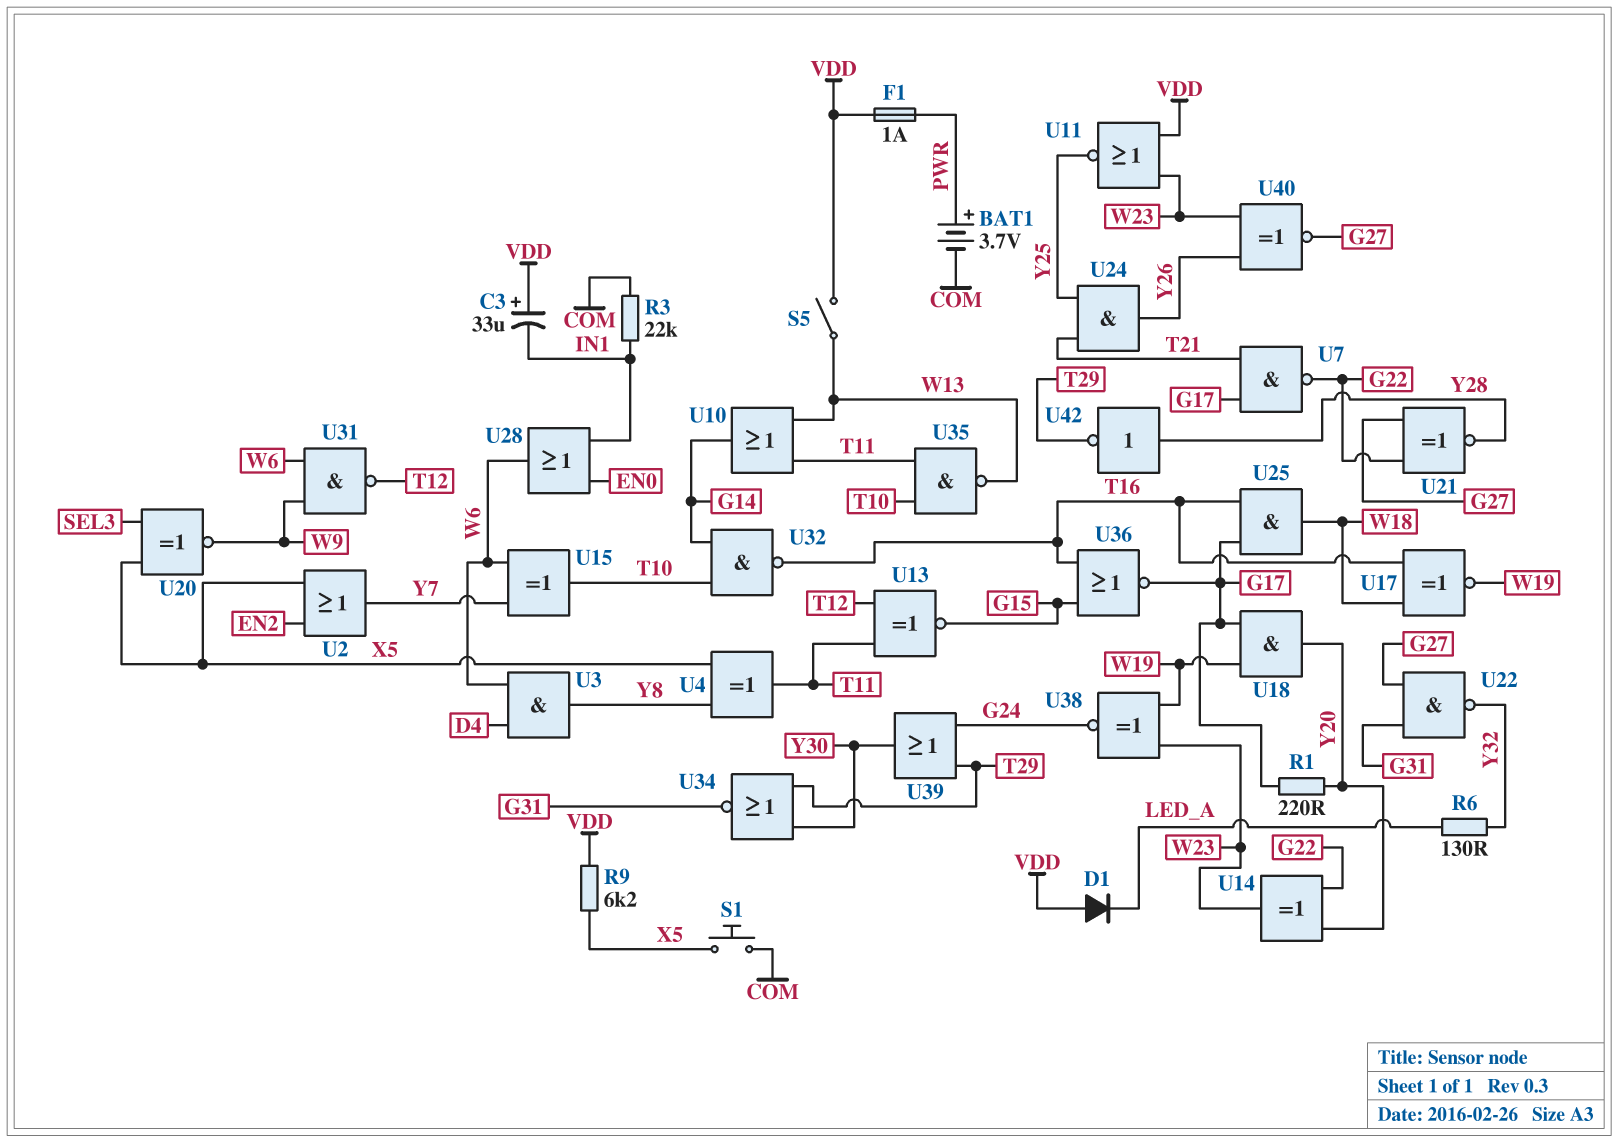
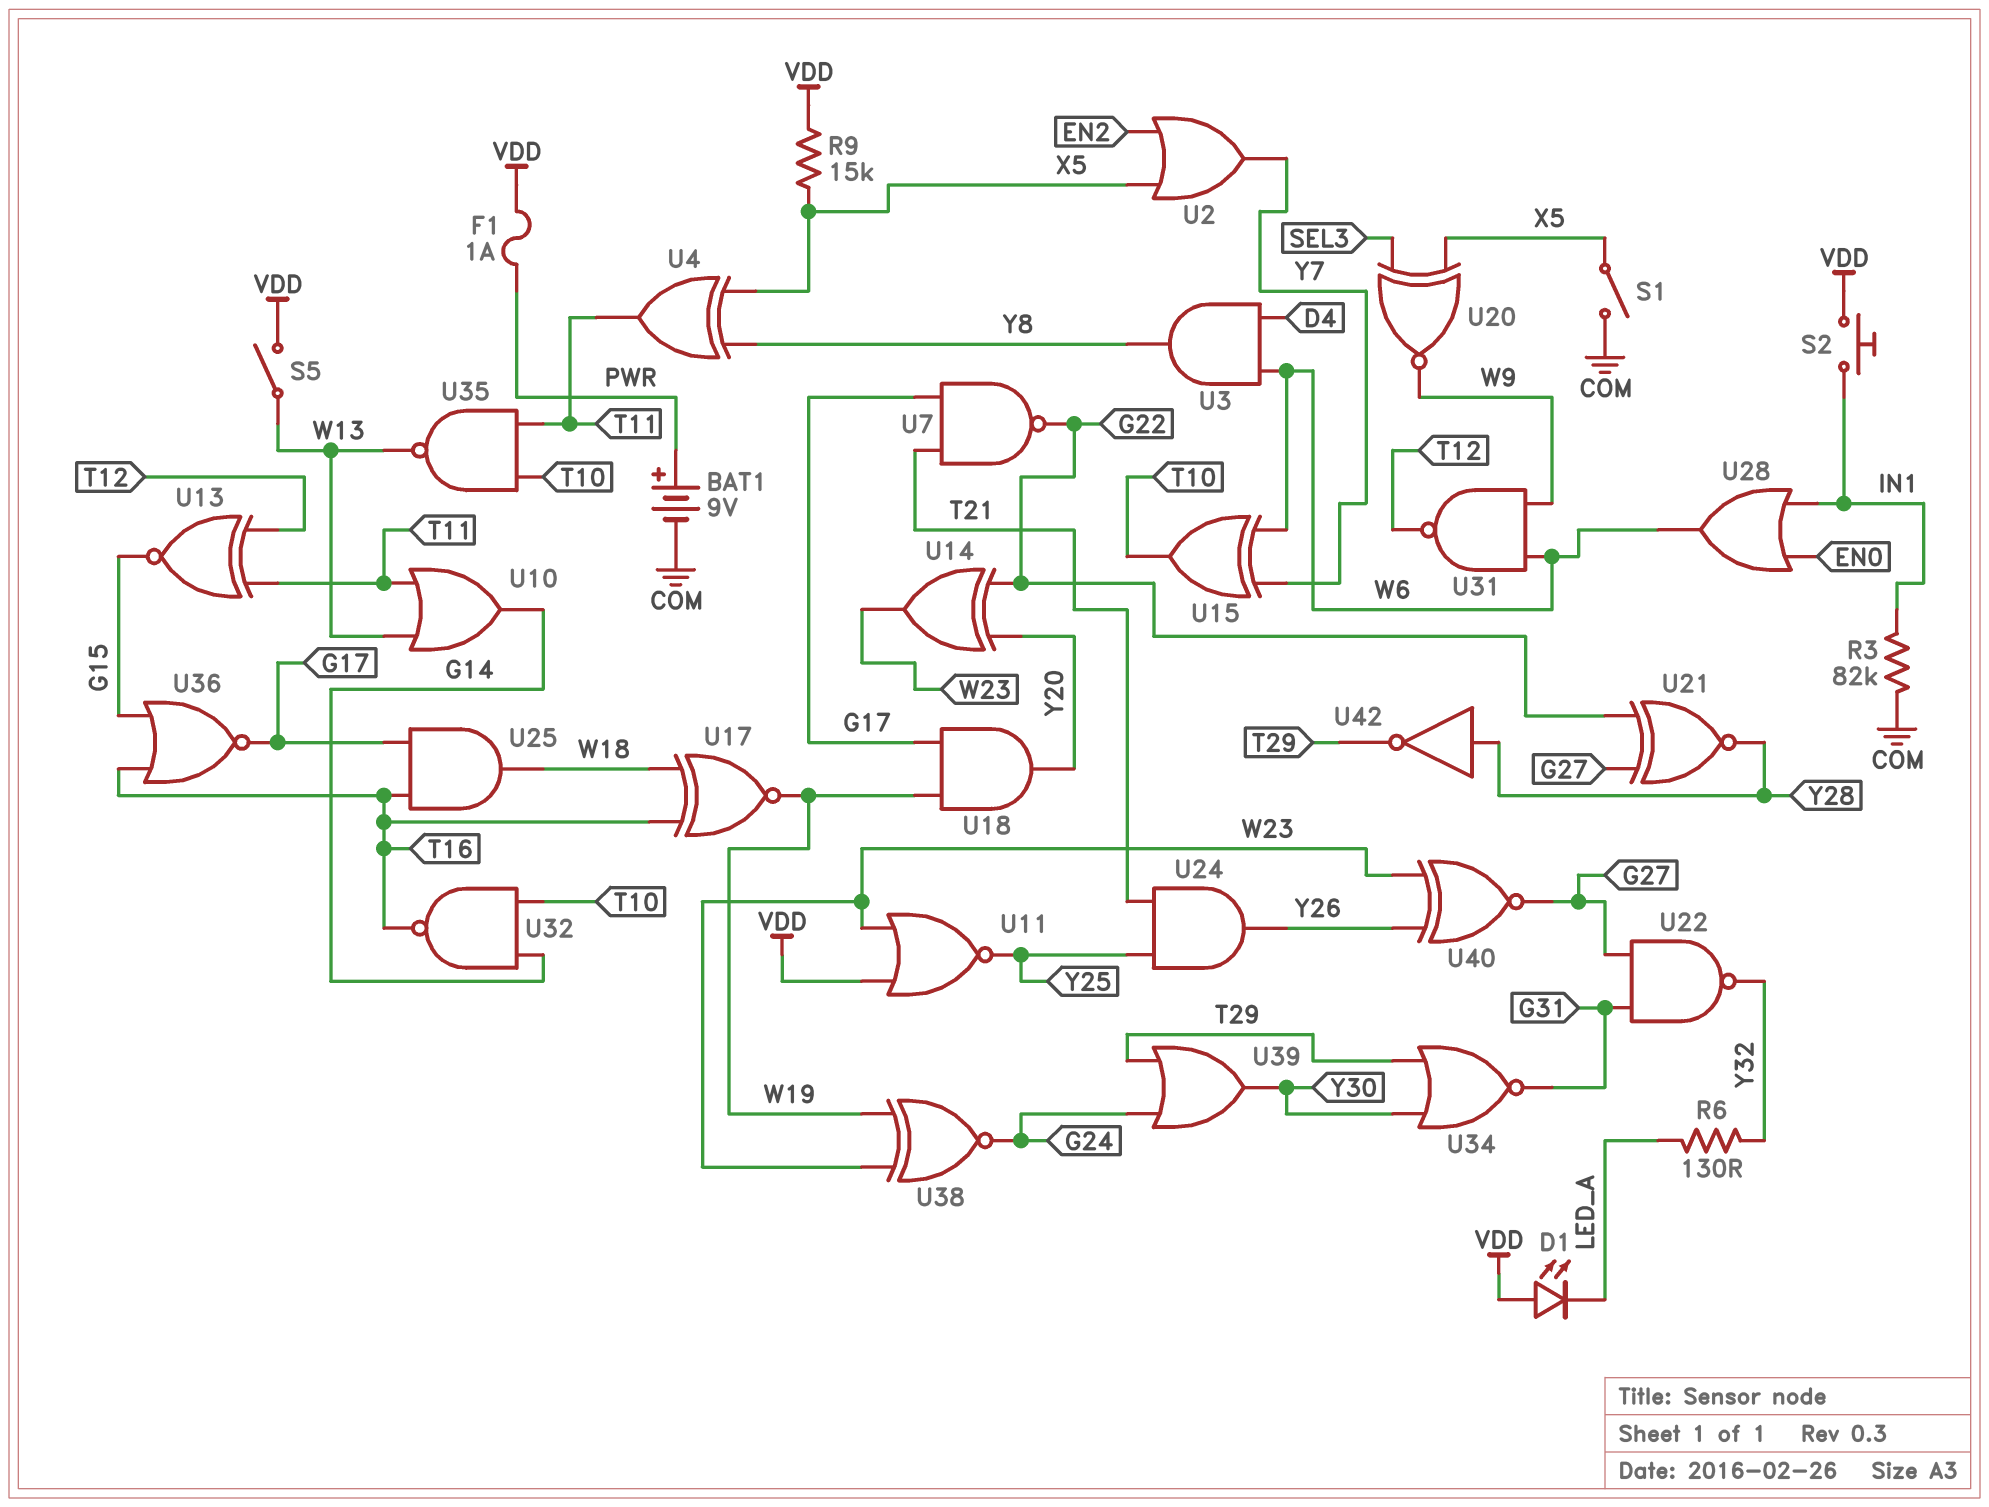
BAT1: 3.7V (plus PWR, minus COM) -> 9V (plus PWR, minus COM)
C3: 33uF (plus VDD, minus IN1) -> none
D1: diode (A VDD, K LED_A) -> LED (A VDD, K LED_A)
R1: 220 (G17, Y20) -> none
R3: 22k (COM, IN1) -> 82k (COM, IN1)
R9: 6.2k (VDD, X5) -> 15k (VDD, X5)
S1: button (COM, X5) -> switch (COM, X5)
S2: none -> button (IN1, VDD)

